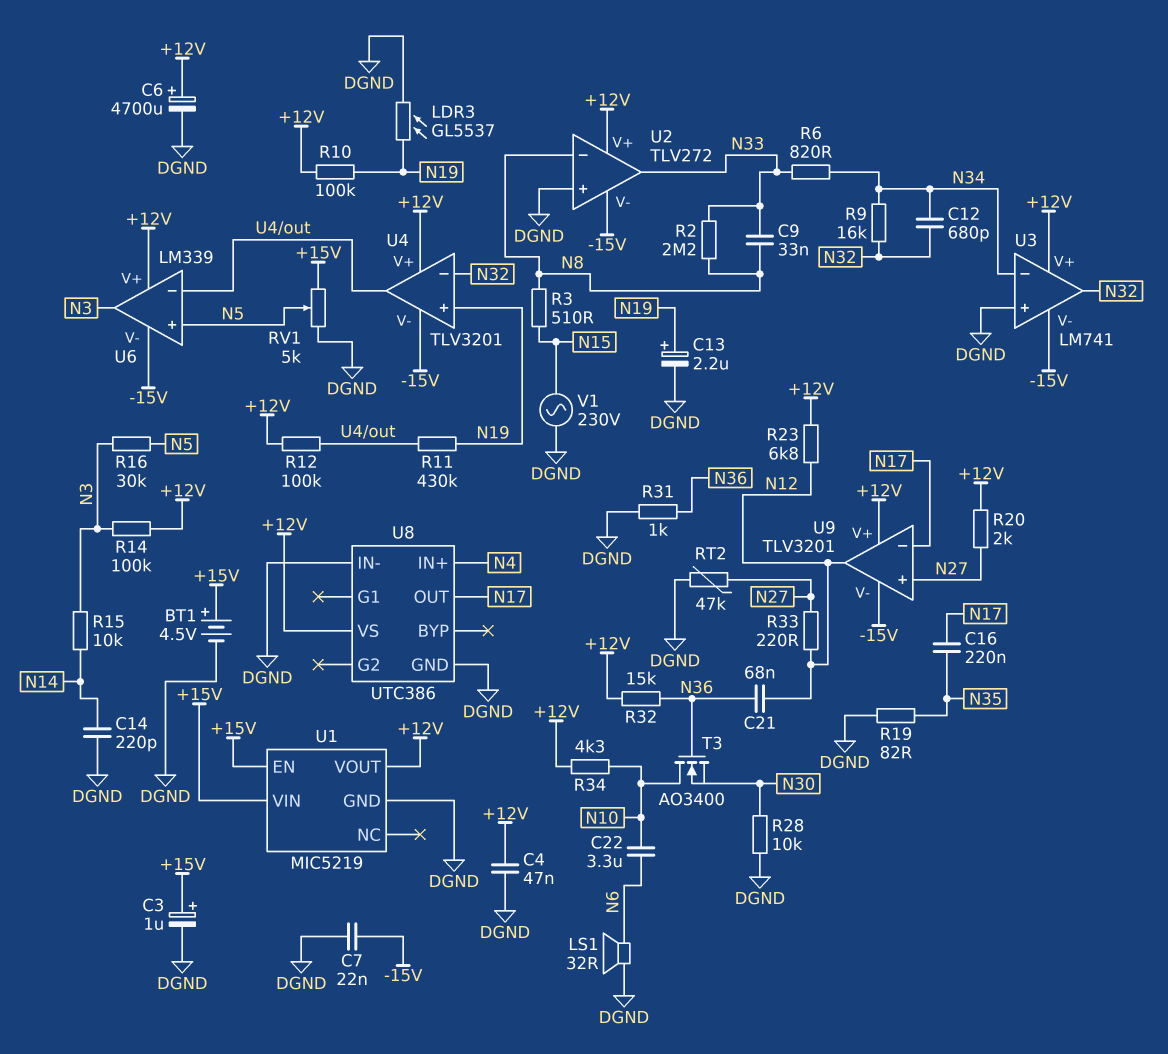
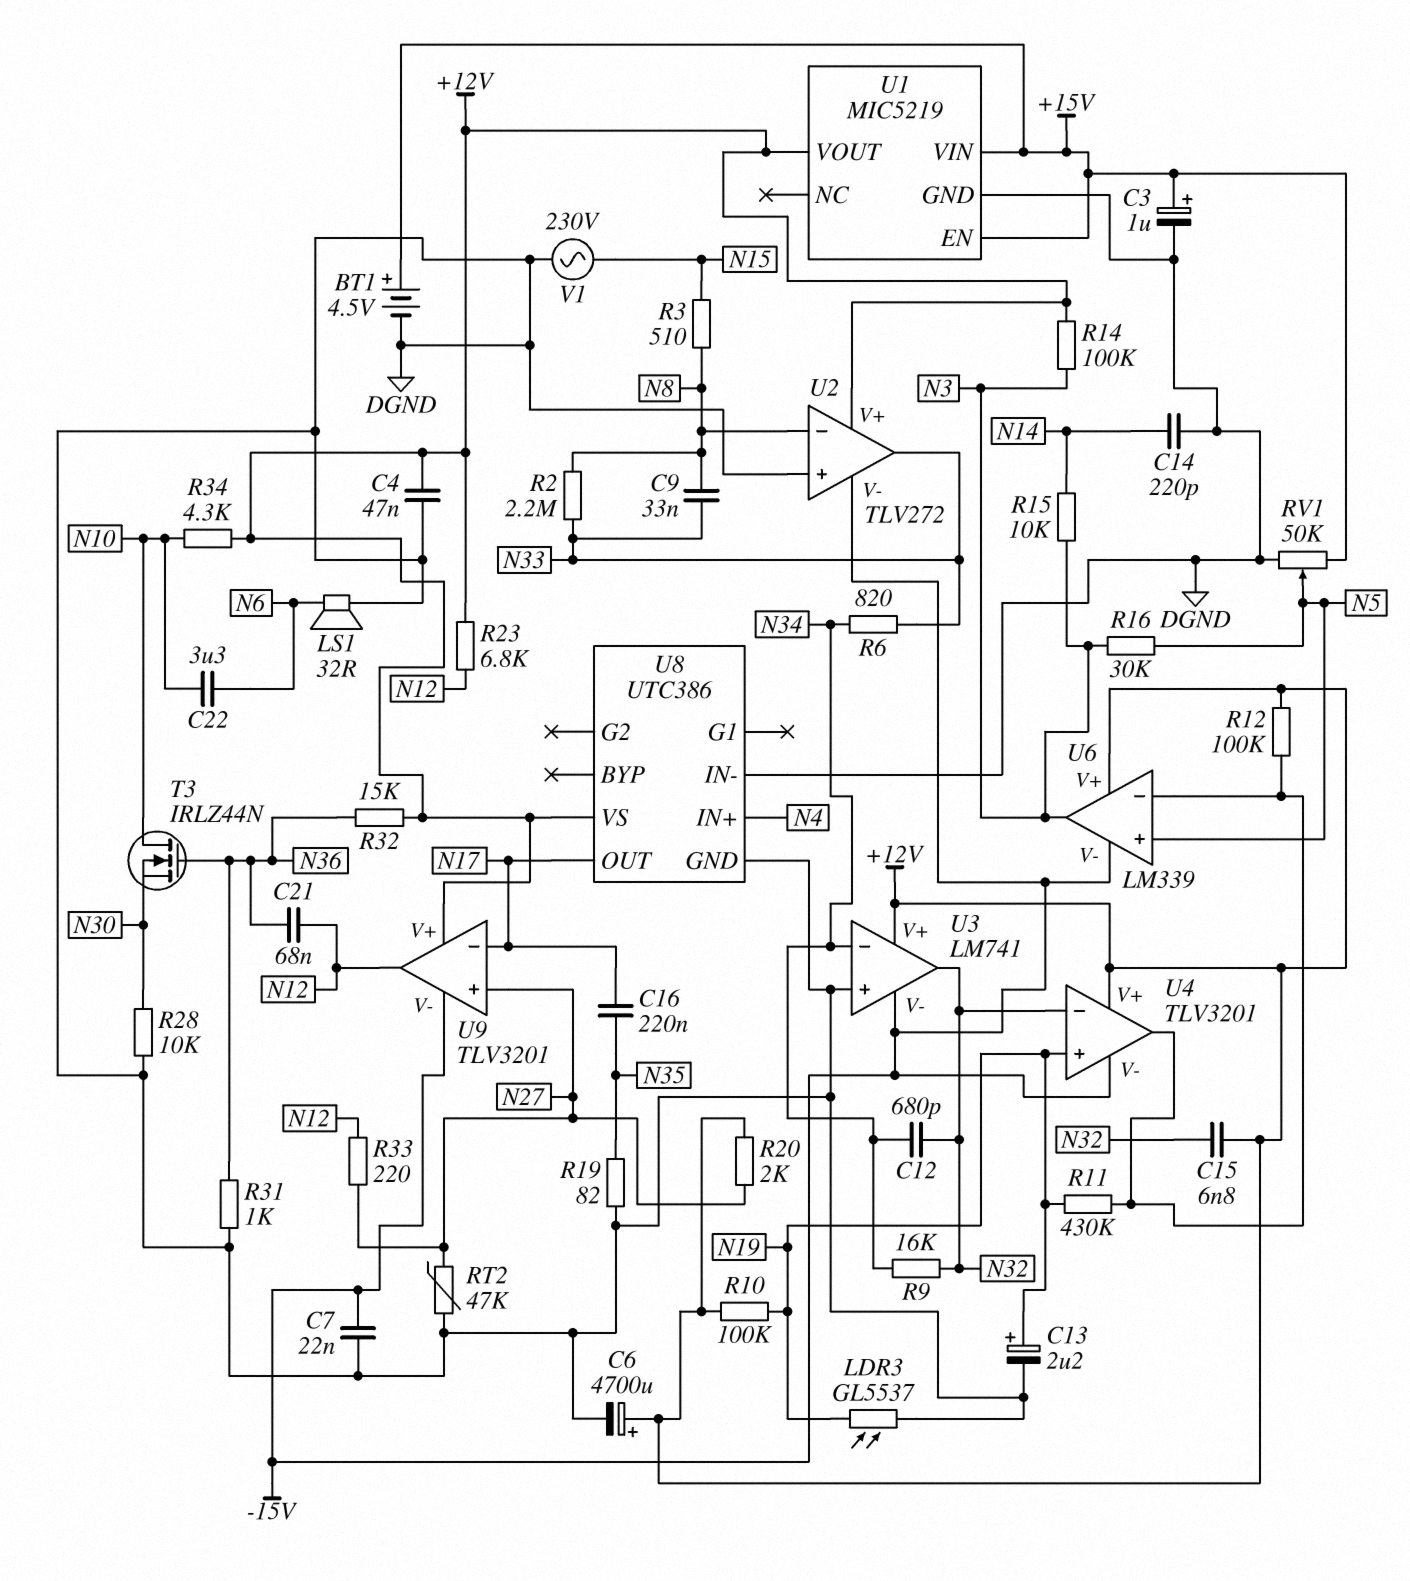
C15: none -> 6.8nF (+12V, N32)
RV1: 5k (+15V, DGND, wiper N5) -> 50k (+15V, DGND, wiper N5)
T3: NMOS AO3400 (G N36, D N10, S N30) -> NMOS IRLZ44N (G N36, D N10, S N30)

